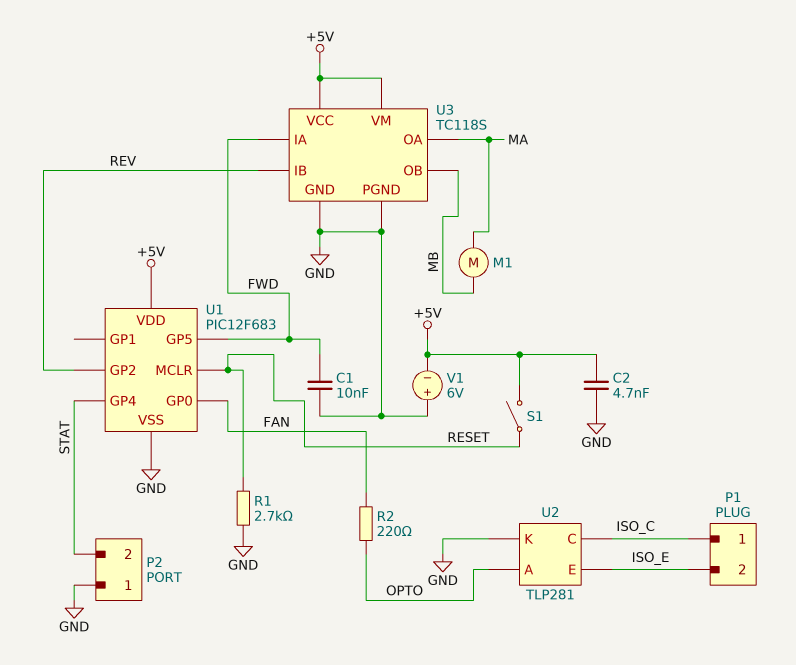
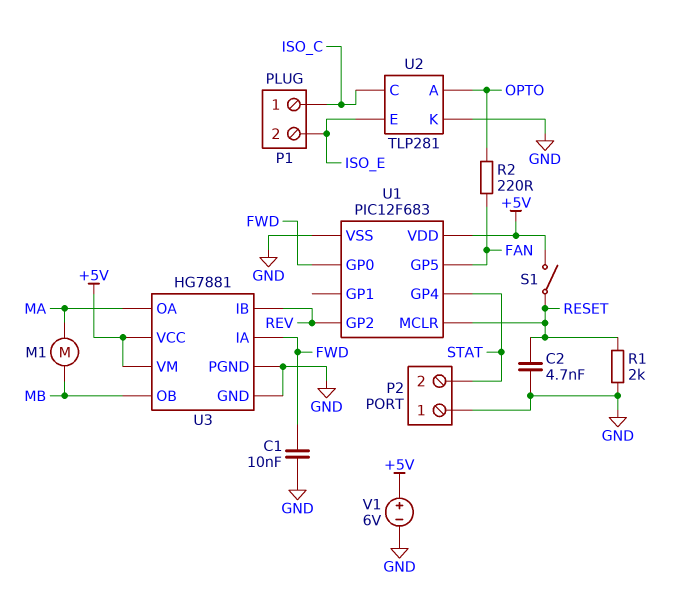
C2: 4.7nF (+5V, GND) -> 4.7nF (GND, RESET)
R1: 2.7k (GND, RESET) -> 2k (GND, RESET)
U1 pin GP0: FAN -> FWD
U1 pin GP5: FWD -> FAN
U3: TC118S -> HG7881
V1: 6V (plus GND, minus +5V) -> 6V (plus +5V, minus GND)

